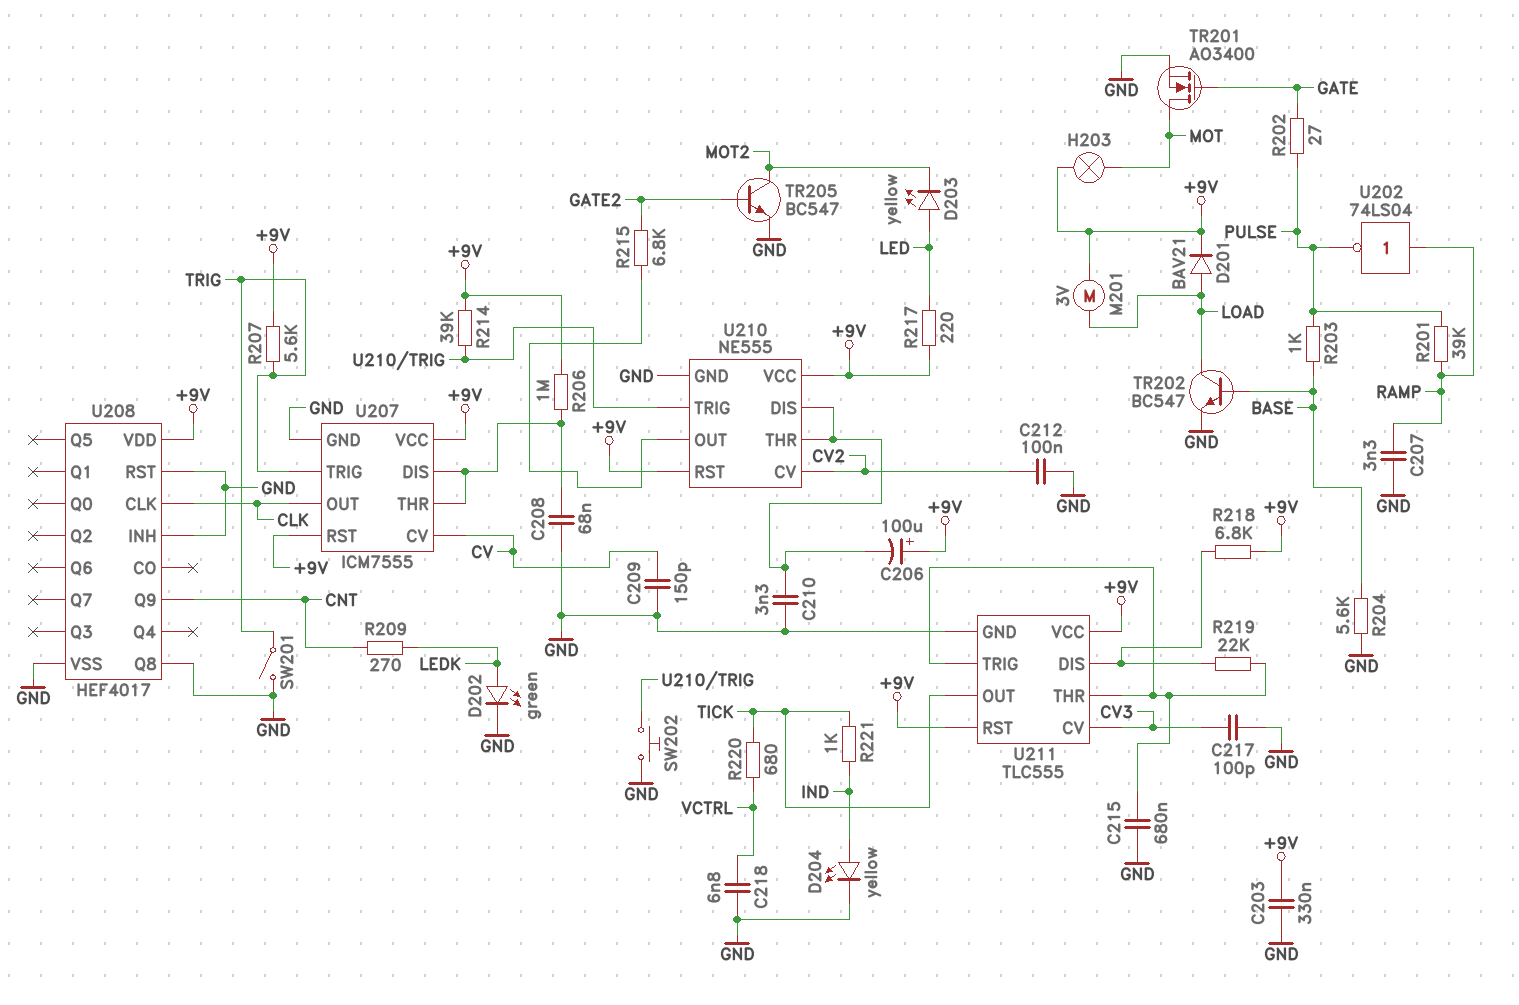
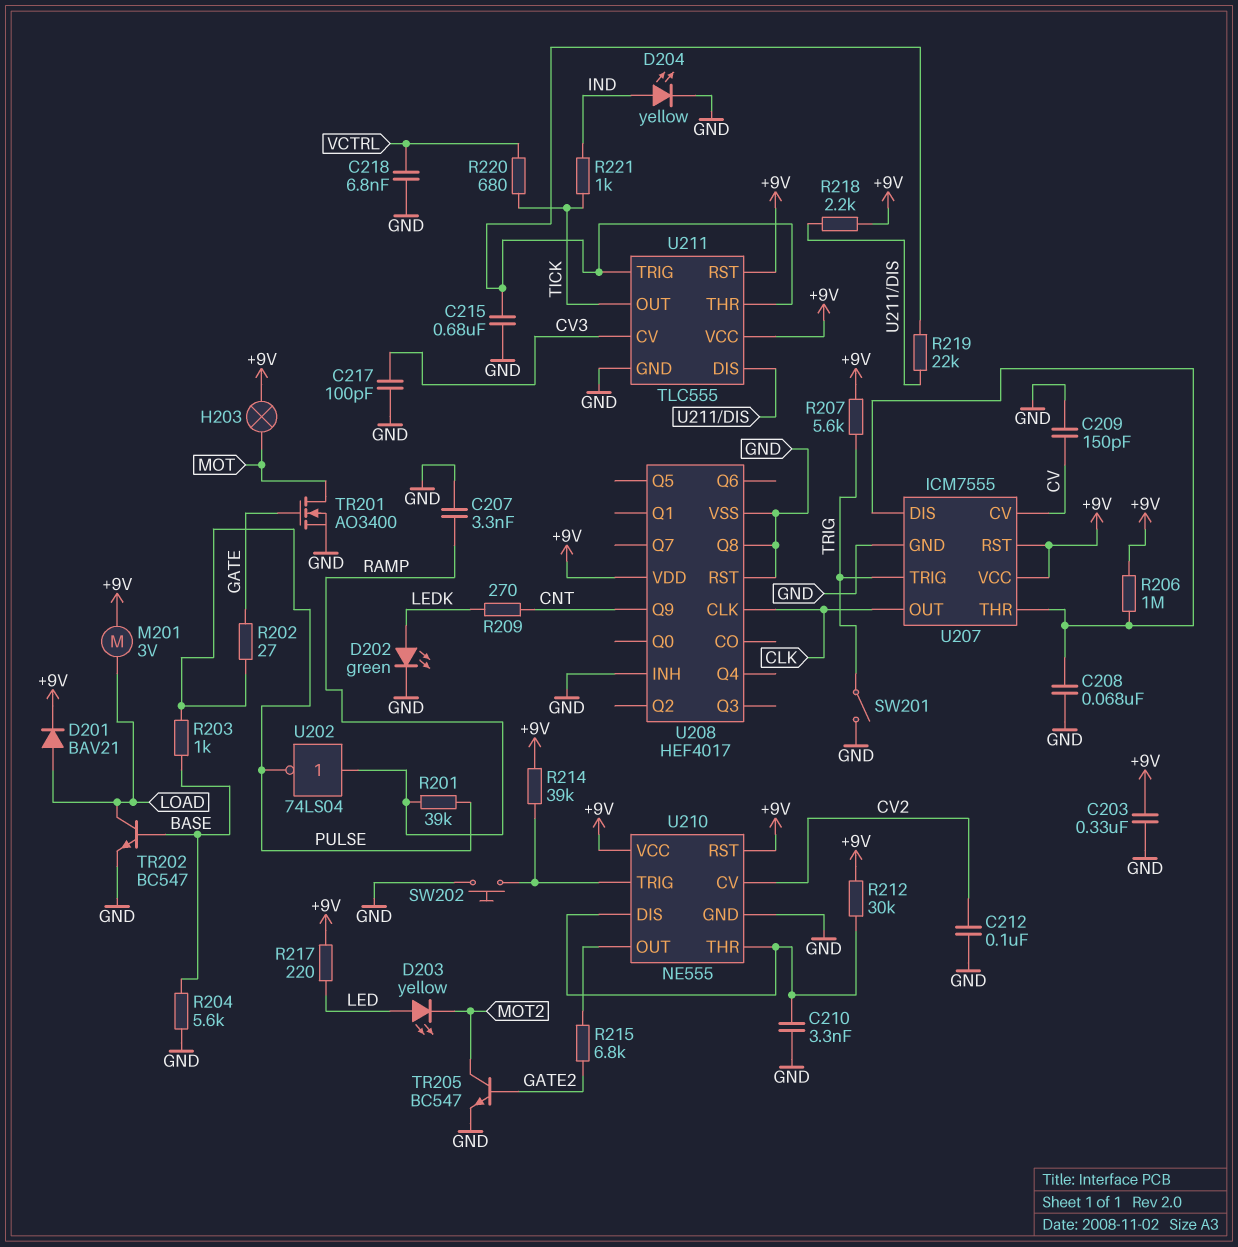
C206: 100uF (plus +9V, minus U210/DIS) -> none
R212: none -> 30k (+9V, U210/DIS)
R218: 6.8k (+9V, U211/DIS) -> 2.2k (+9V, U211/DIS)

